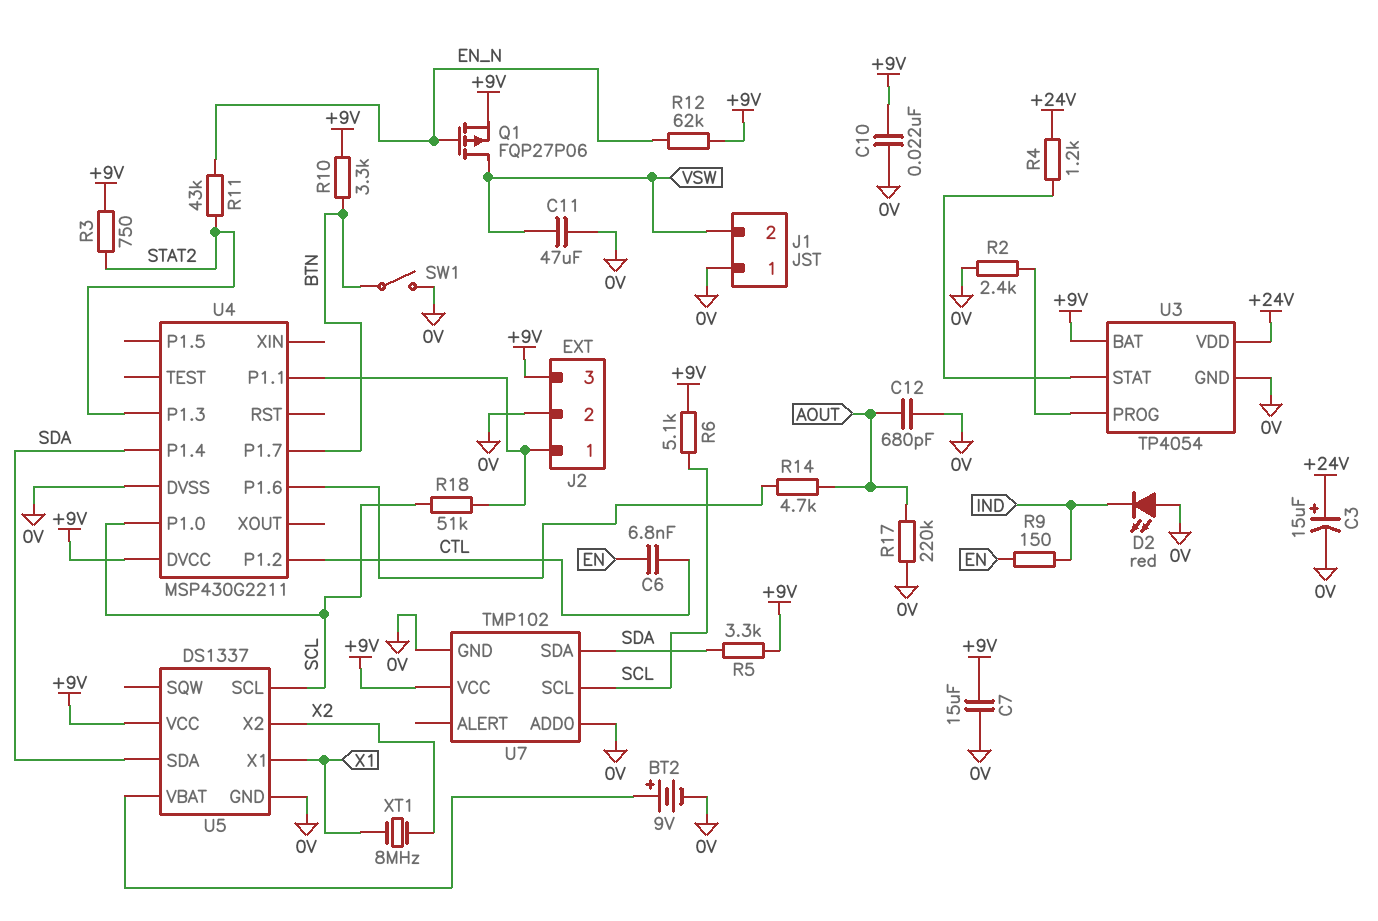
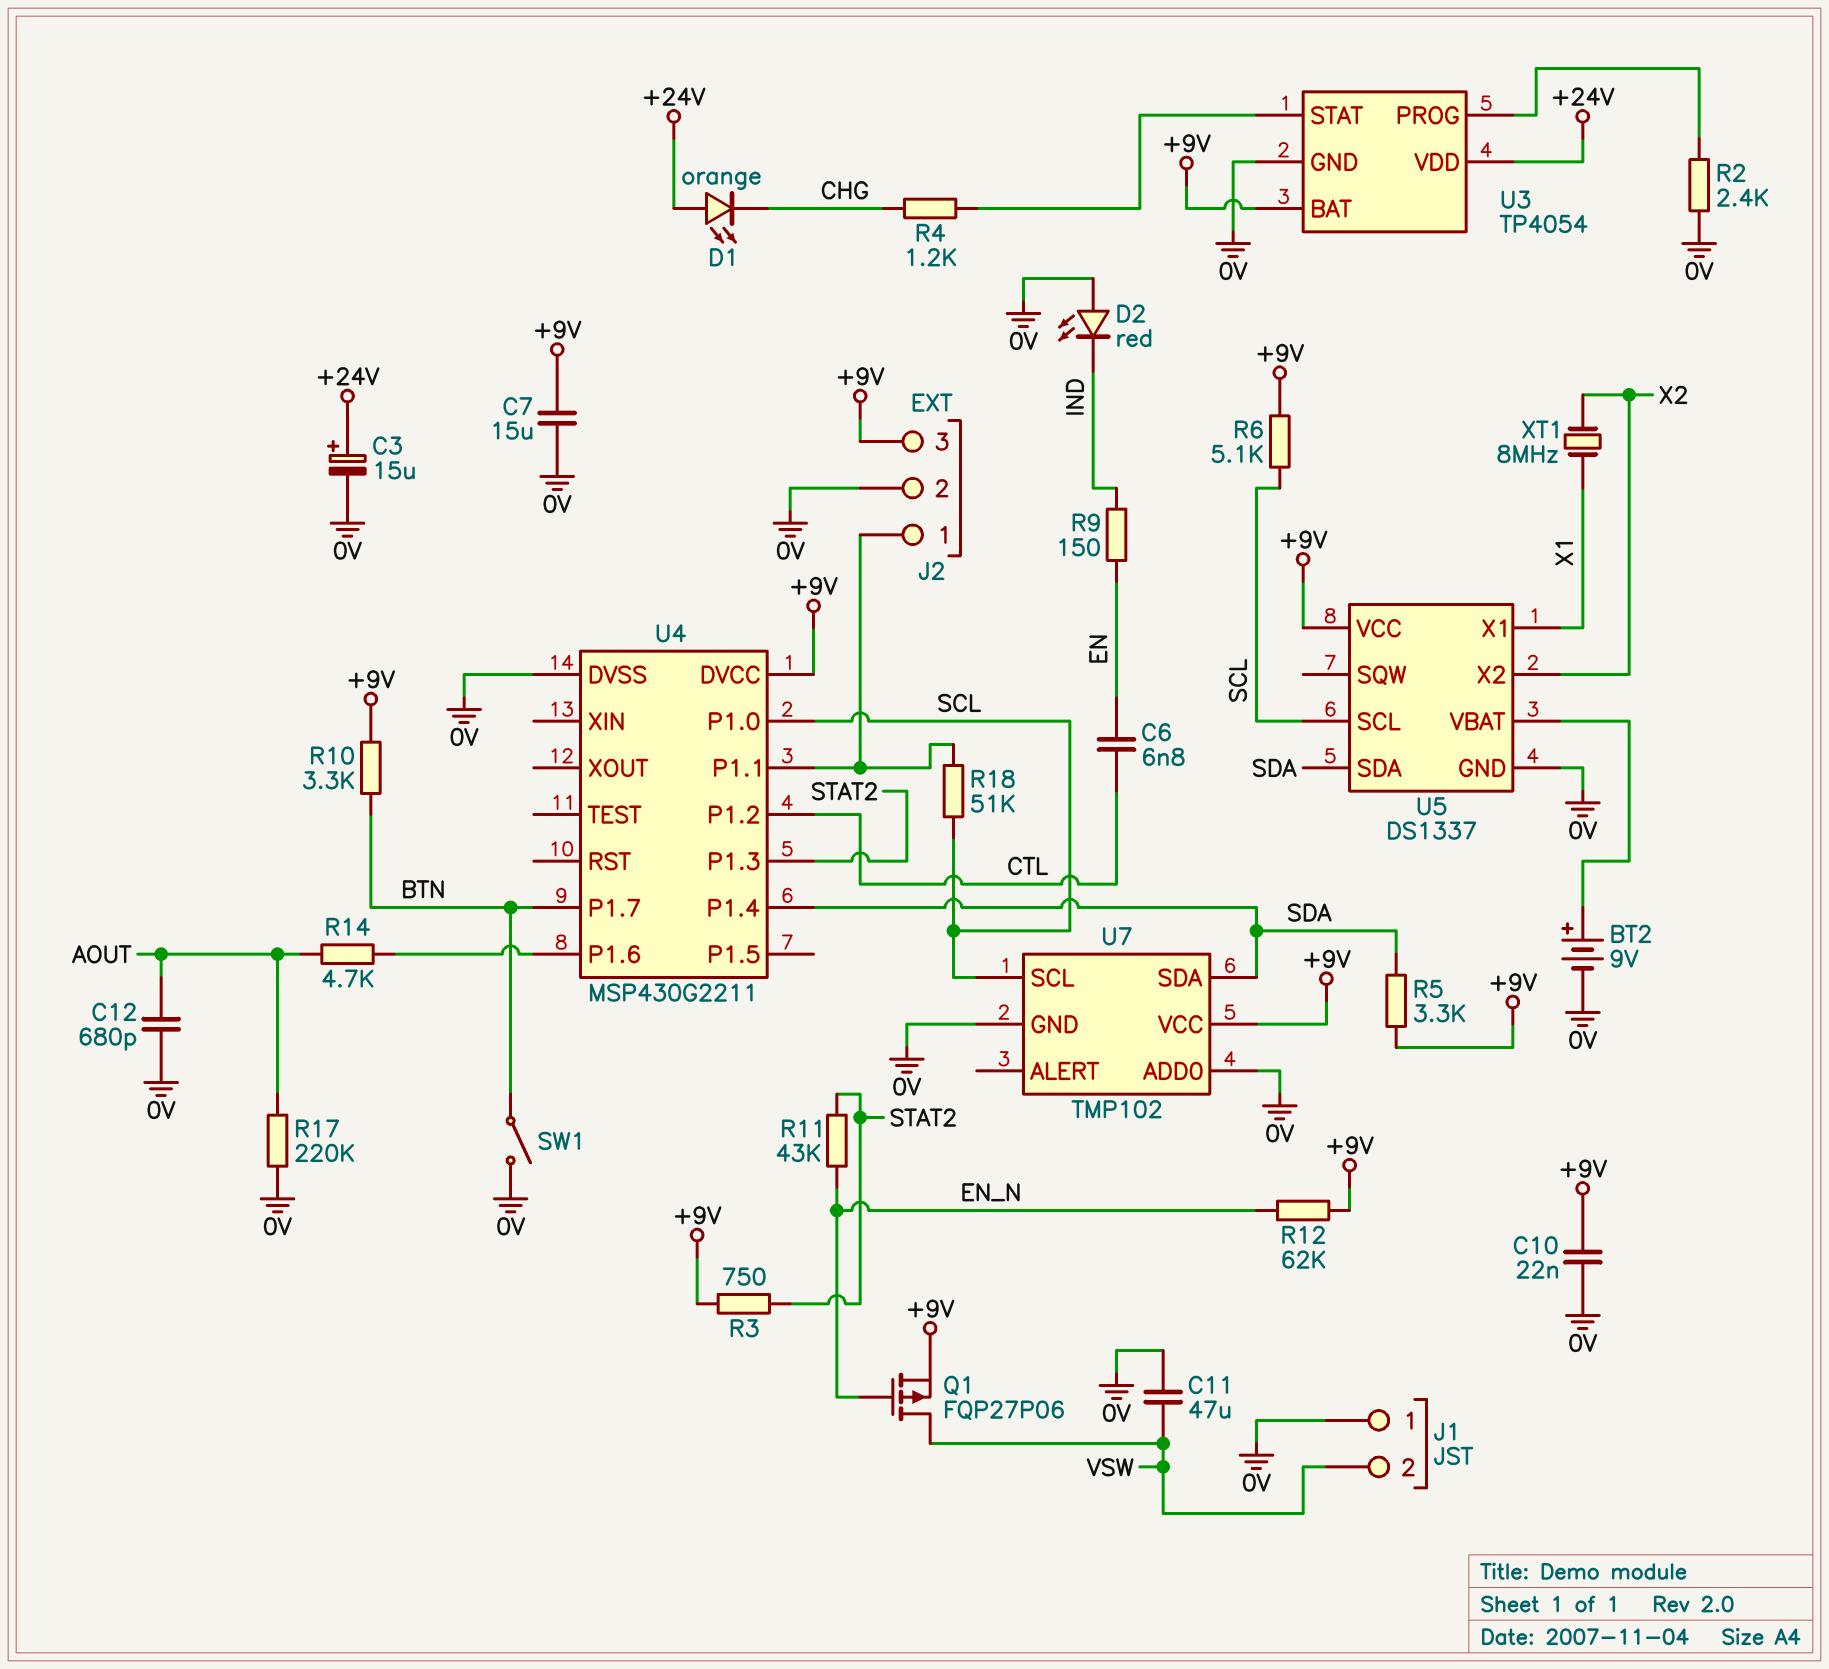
D1: none -> LED orange (A +24V, K CHG)
R4: 1.2k (+24V, U3/STAT) -> 1.2k (CHG, U3/STAT)

